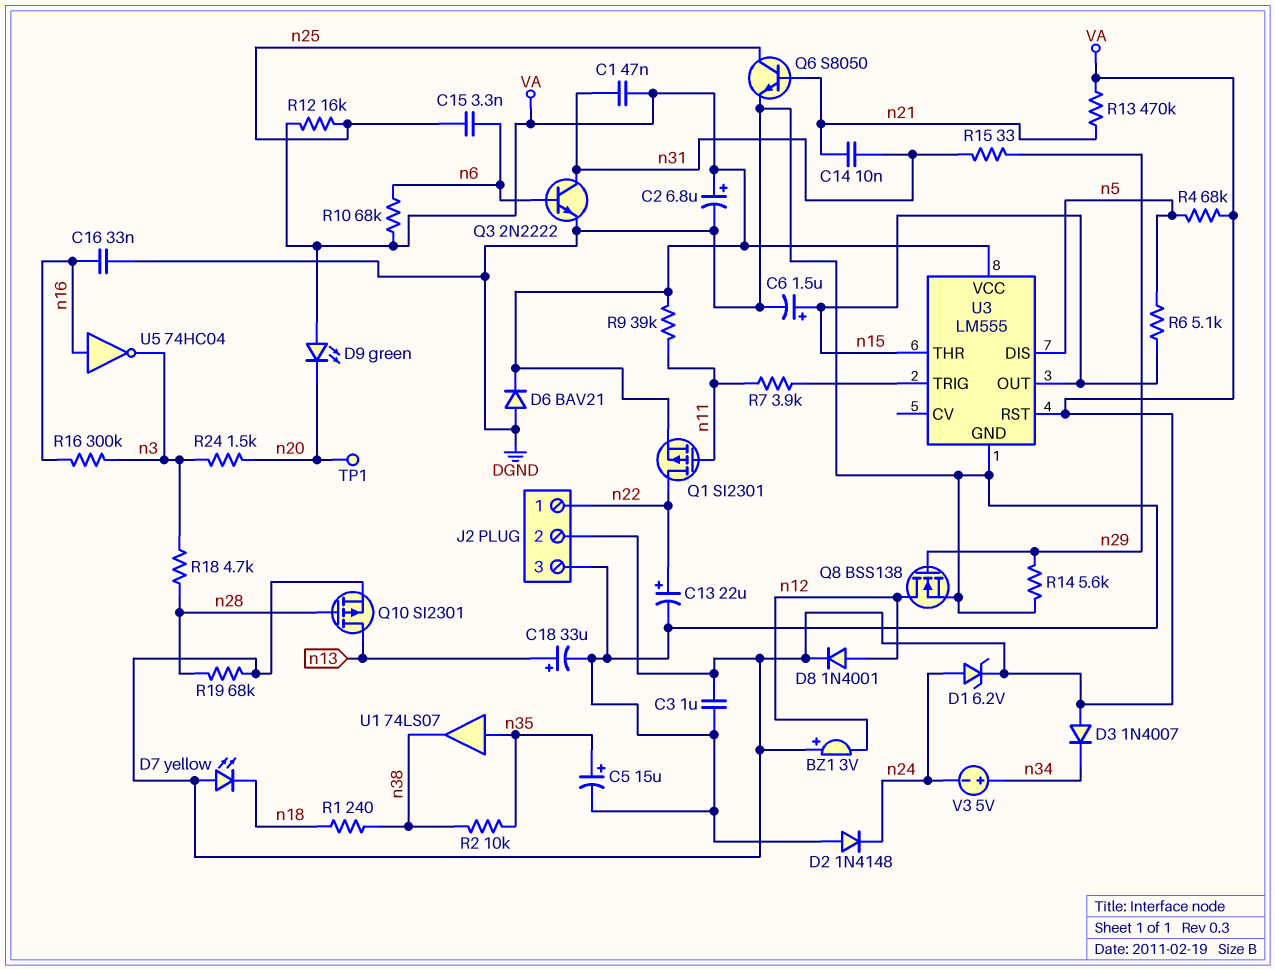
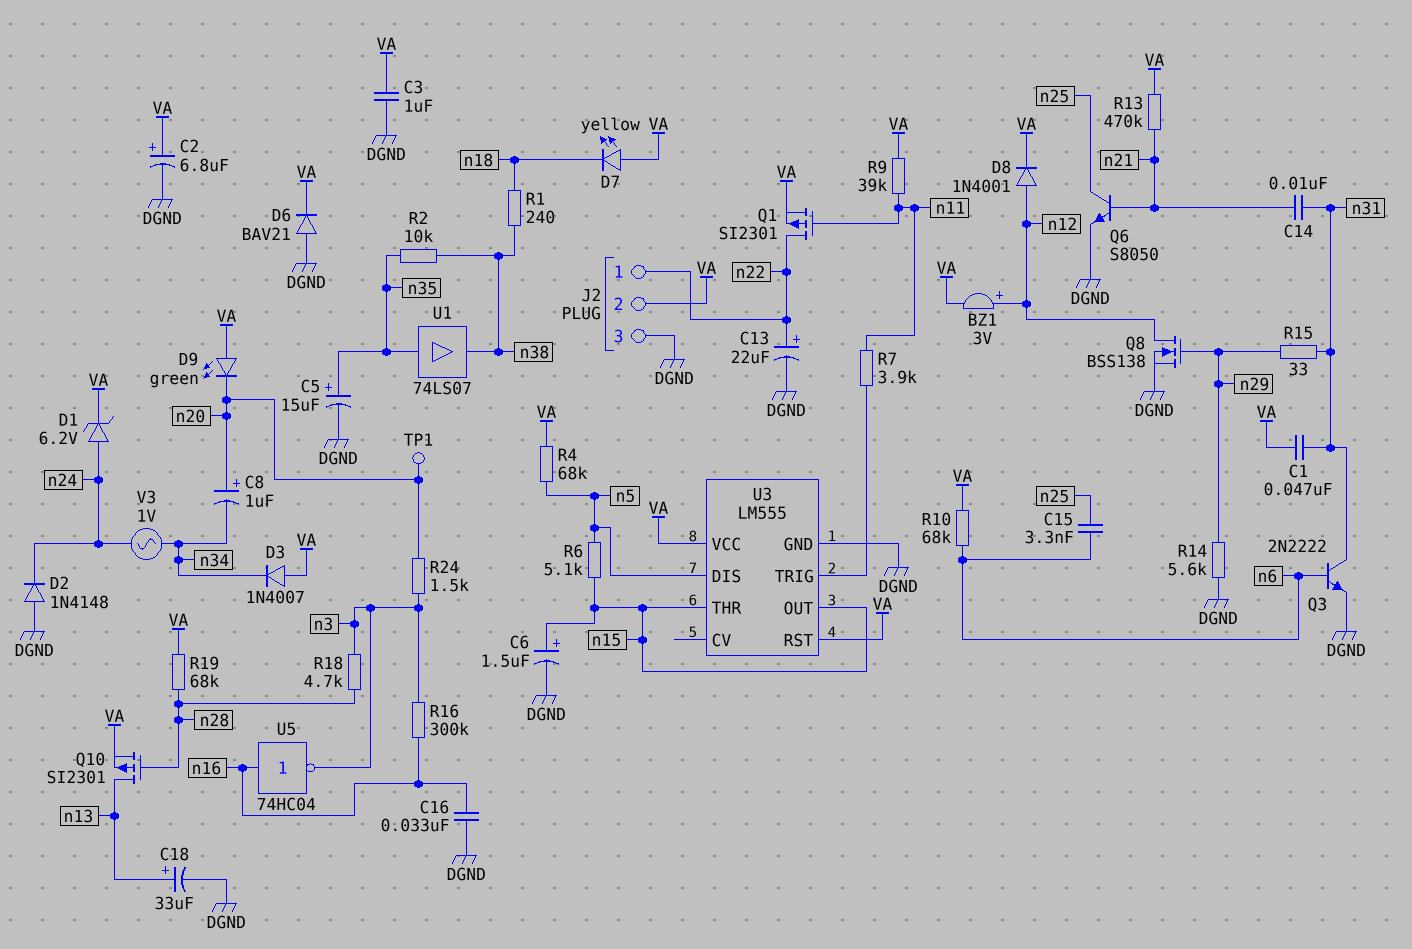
BZ1: buzzer 3V (plus VA, minus n12) -> buzzer 3V (plus n12, minus VA)
C8: none -> 1uF (plus n20, minus n34)
R12: 16k (VA, n25) -> none
V3: 5V (plus n34, minus n24) -> AC 1V (n24, n34)

